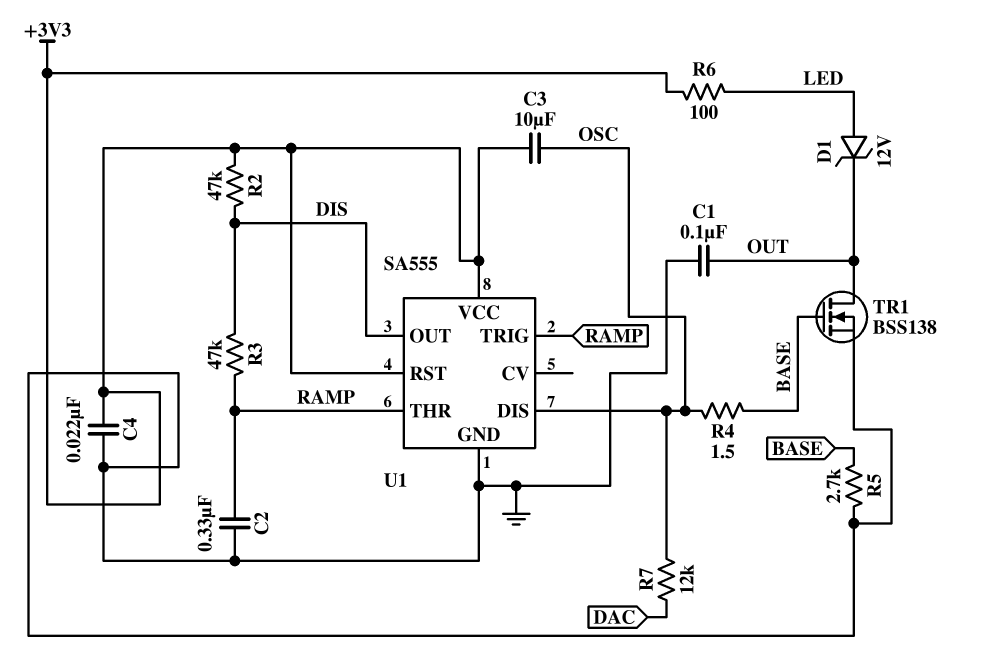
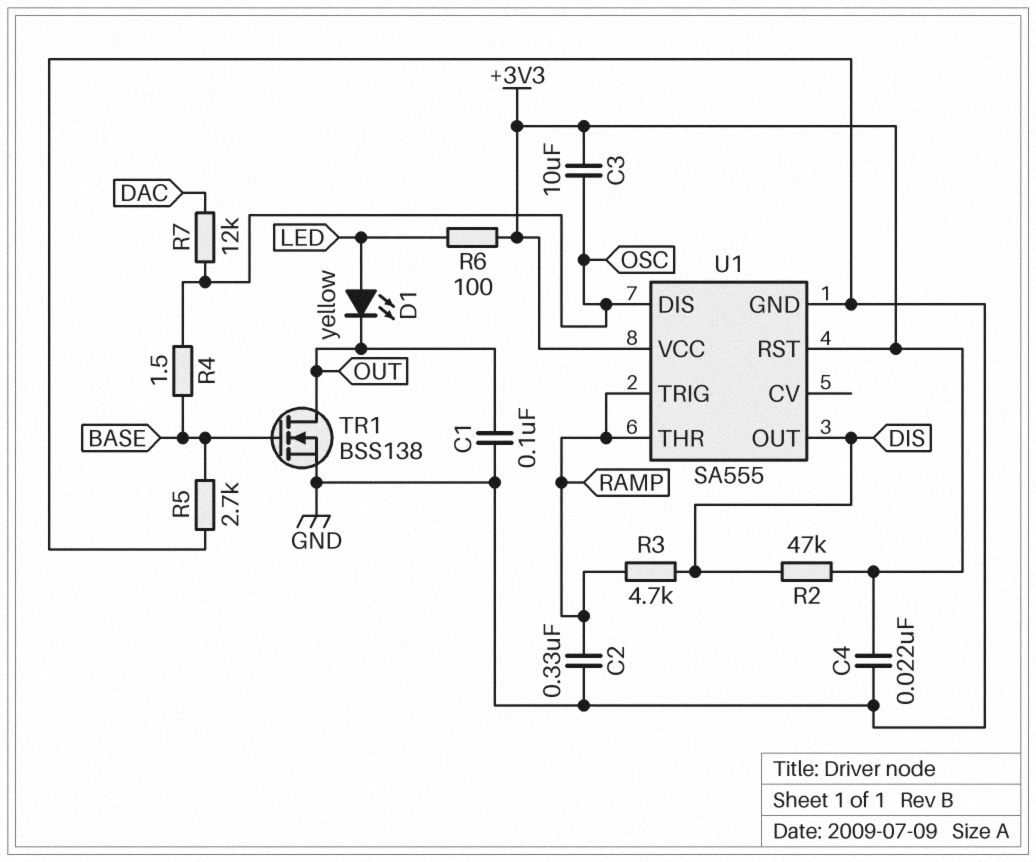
D1: zener 12V (A LED, K OUT) -> LED yellow (A LED, K OUT)
R3: 47k (DIS, RAMP) -> 4.7k (DIS, RAMP)

